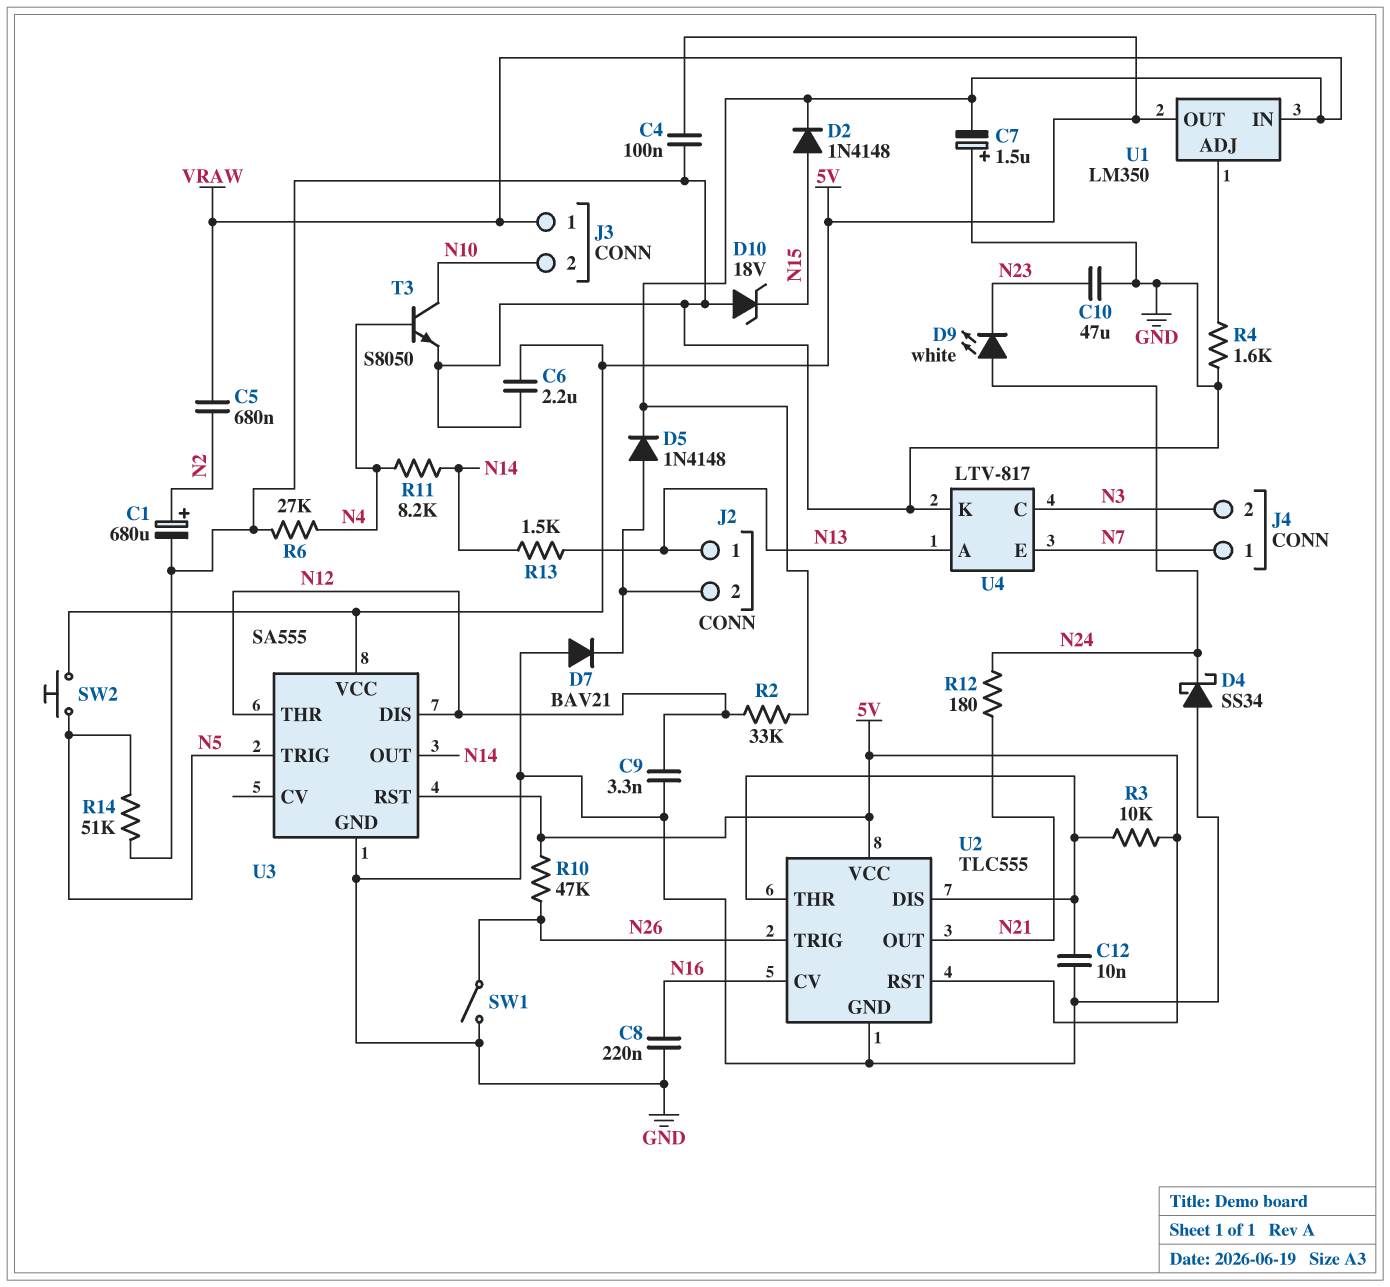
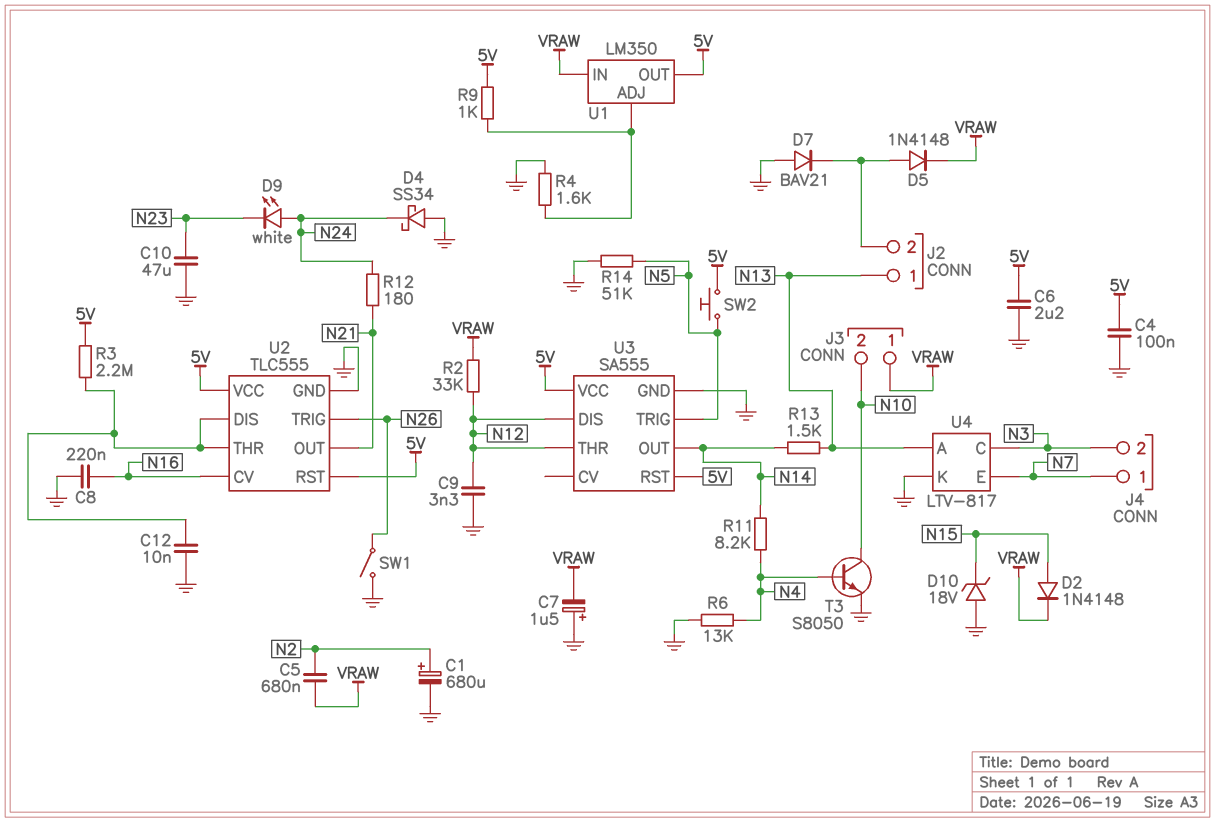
R3: 10k (5V, U2/DIS) -> 2.2M (5V, U2/DIS)
R6: 27k (GND, N4) -> 13k (GND, N4)
R9: none -> 1k (5V, U1/ADJ)
R10: 47k (5V, N26) -> none

